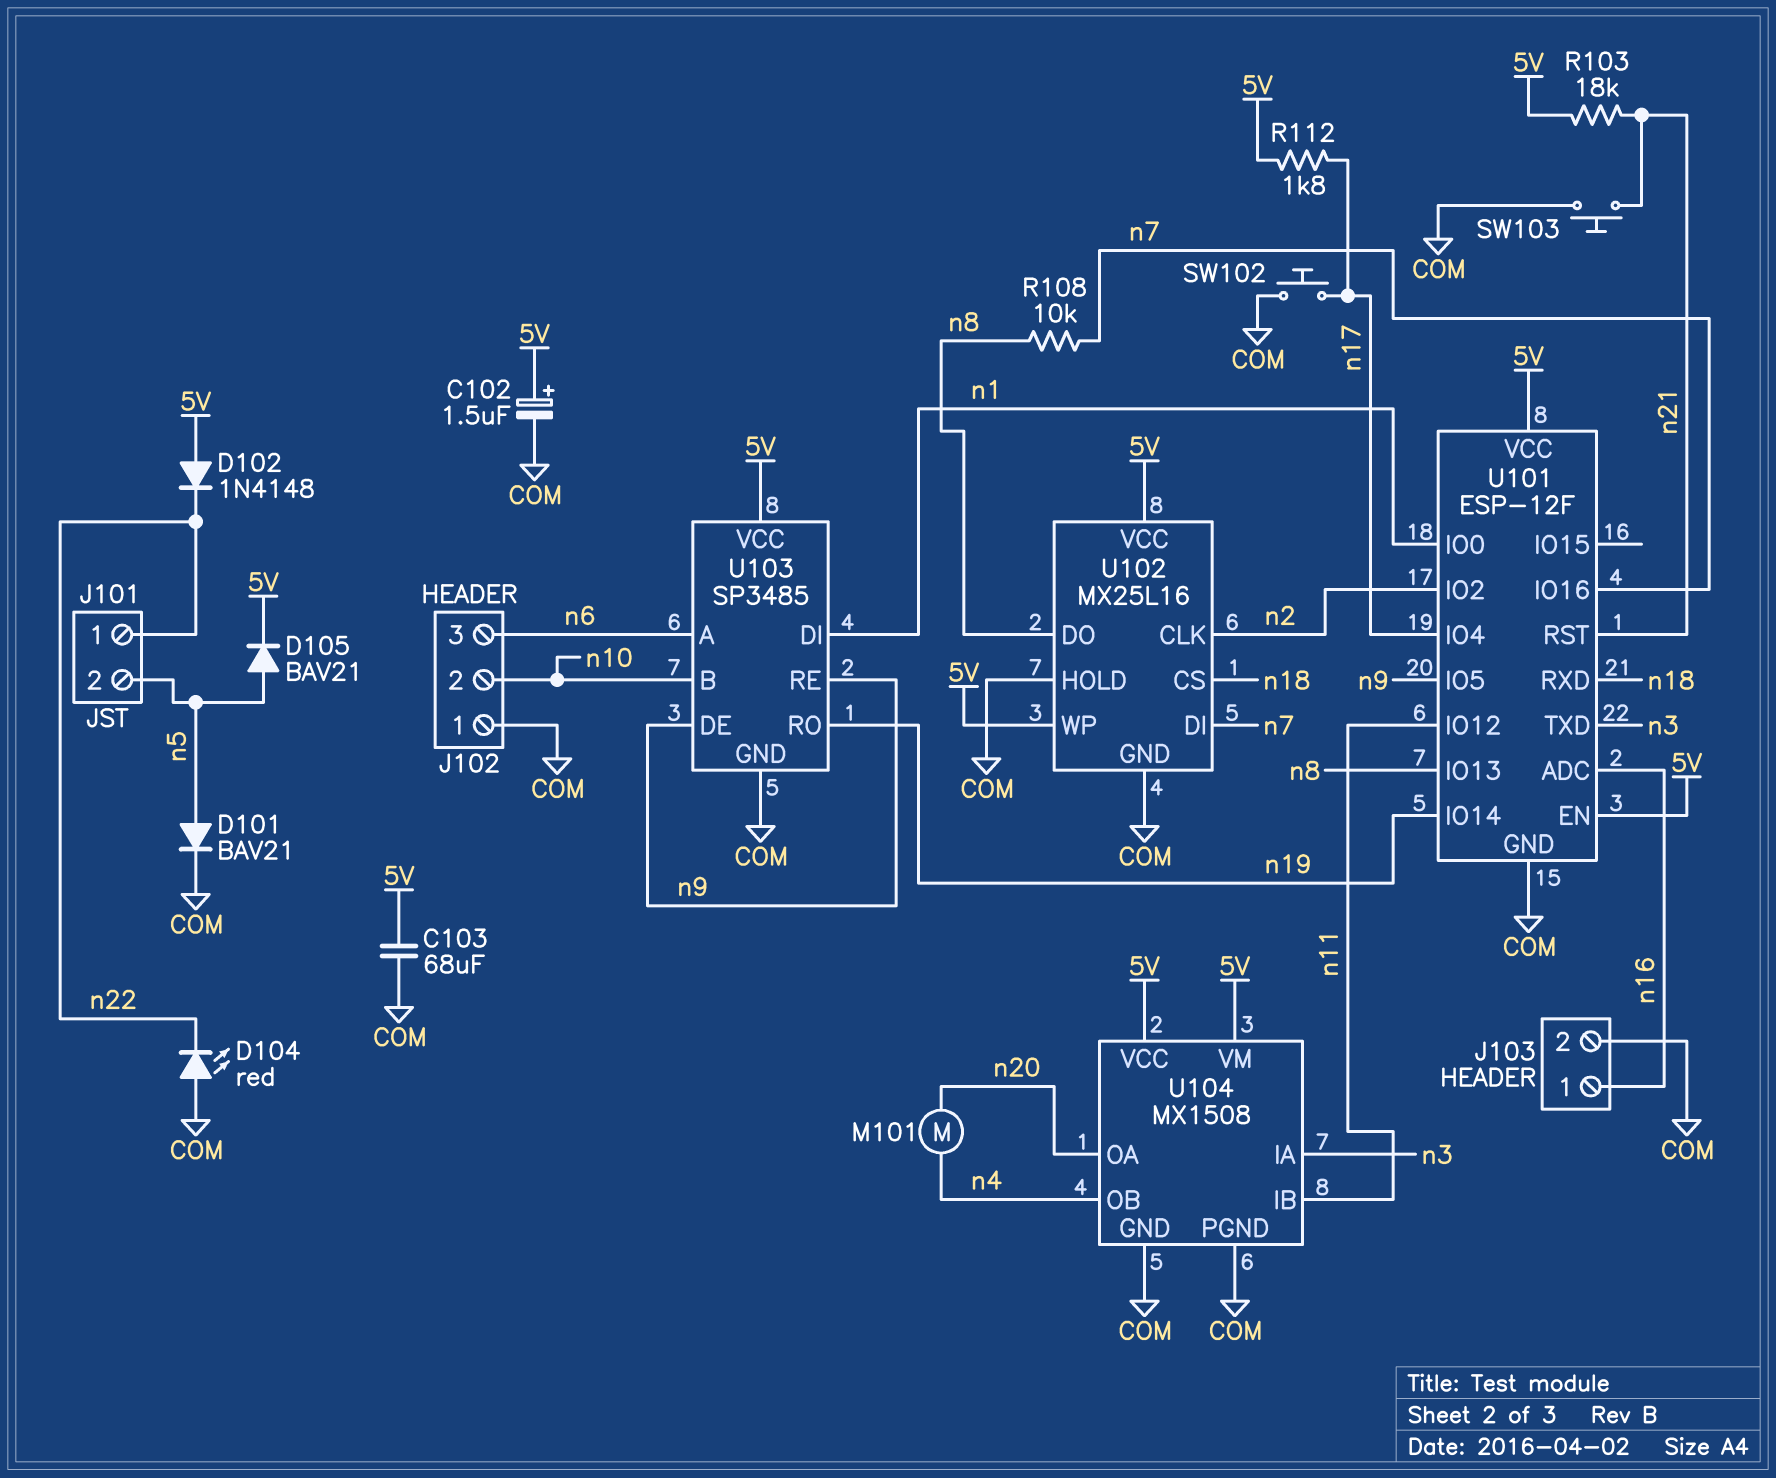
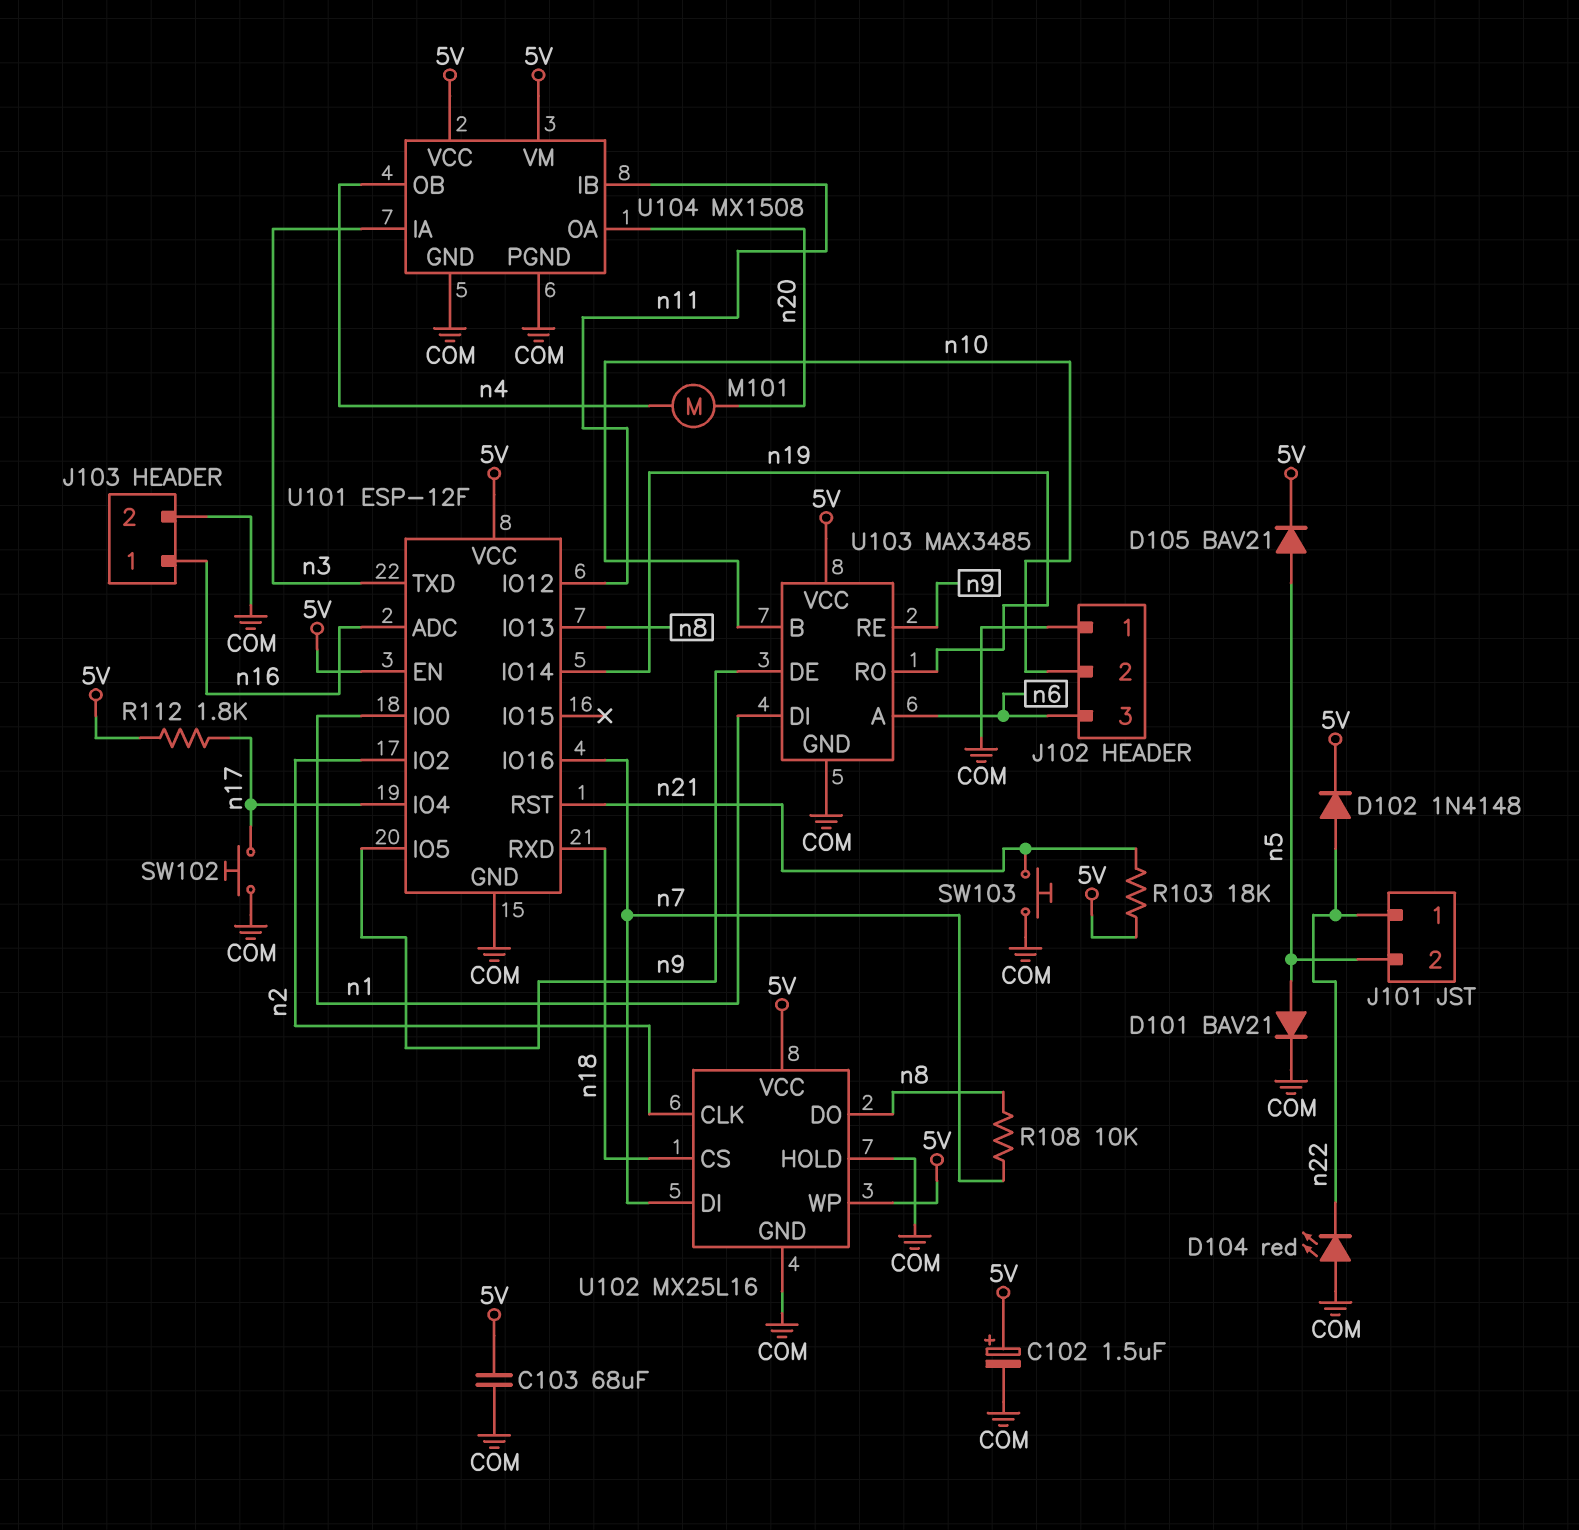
D102: diode 1N4148 (A 5V, K n22) -> diode 1N4148 (A n22, K 5V)
U103: SP3485 -> MAX3485

